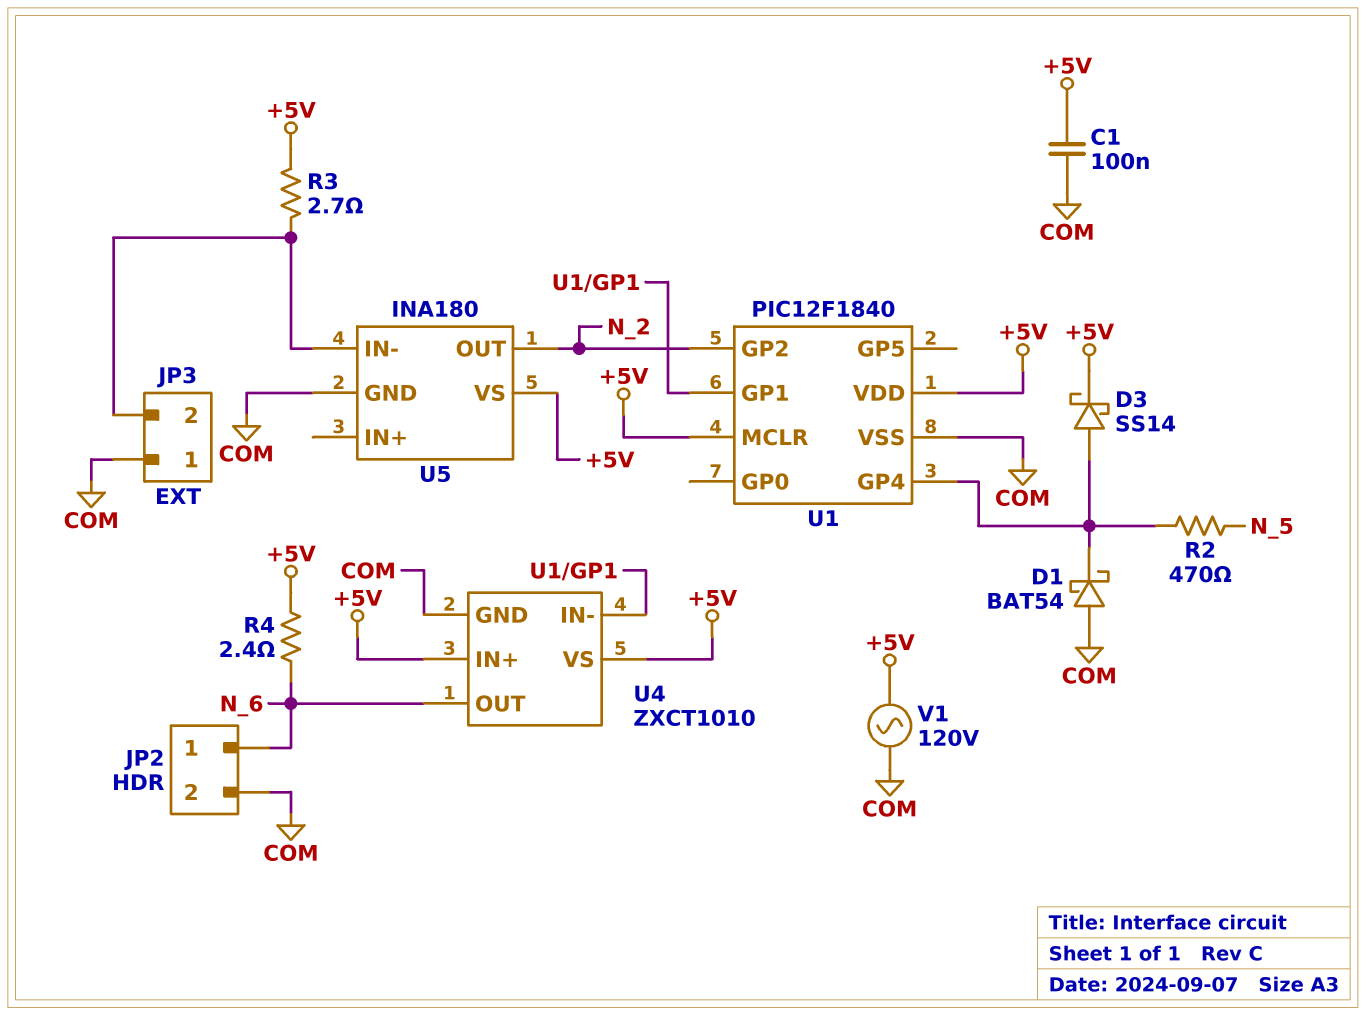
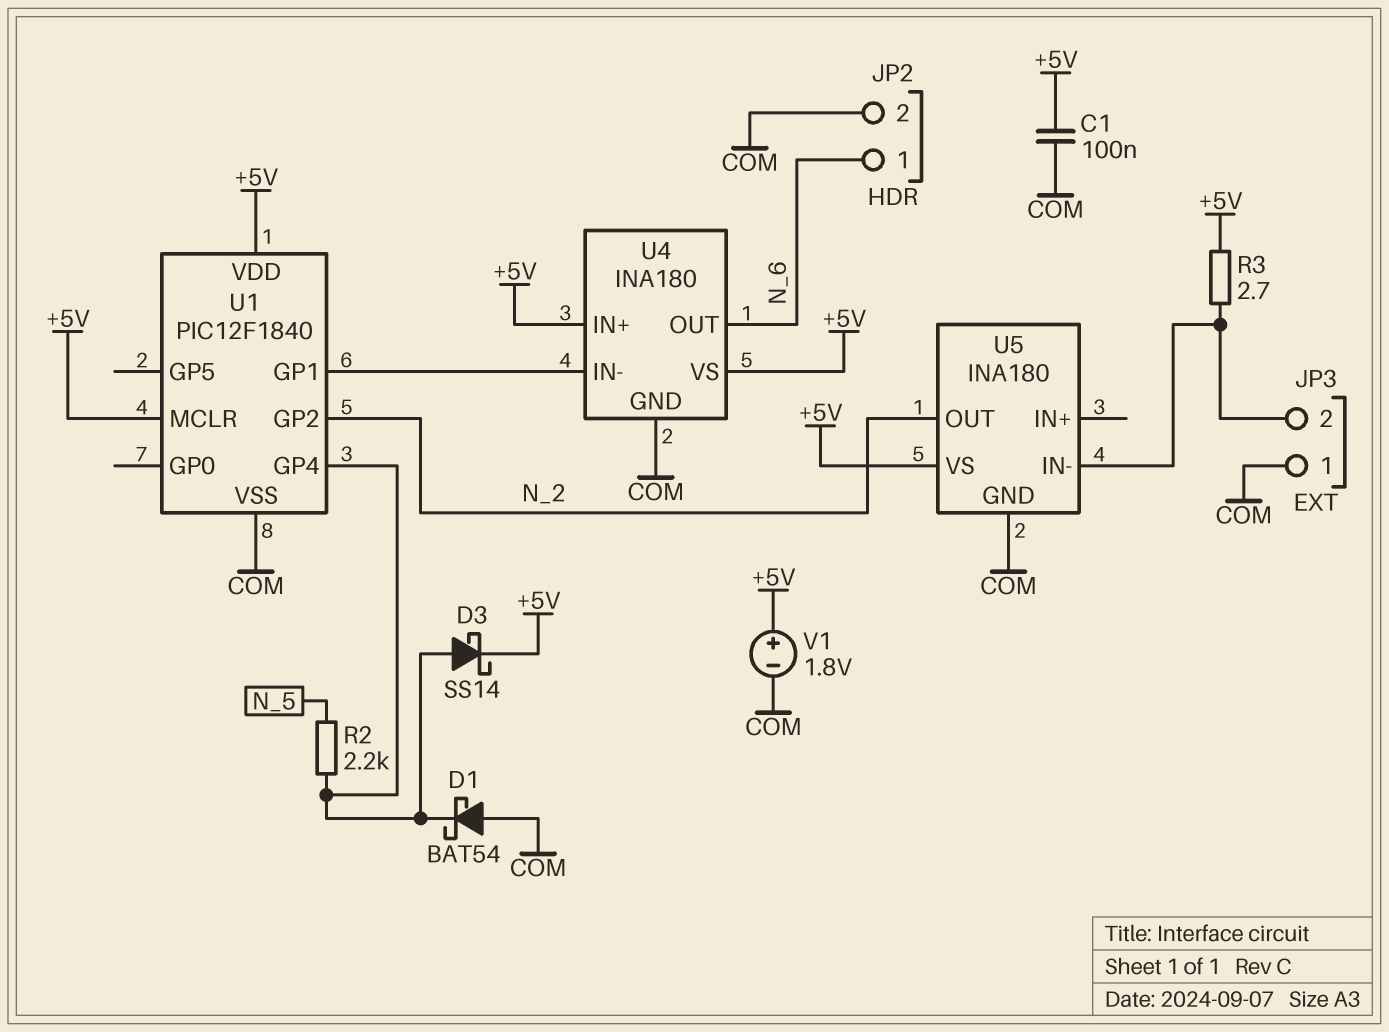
R2: 470 (N_5, U1/GP4) -> 2.2k (N_5, U1/GP4)
R4: 2.4 (+5V, N_6) -> none
U4: ZXCT1010 -> INA180
V1: AC 120V (+5V, COM) -> 1.8V (plus +5V, minus COM)

